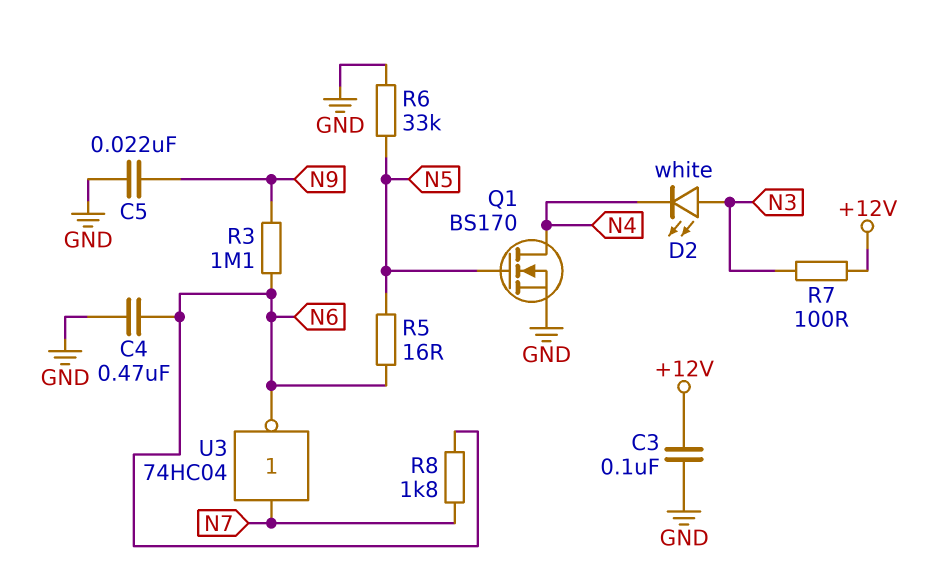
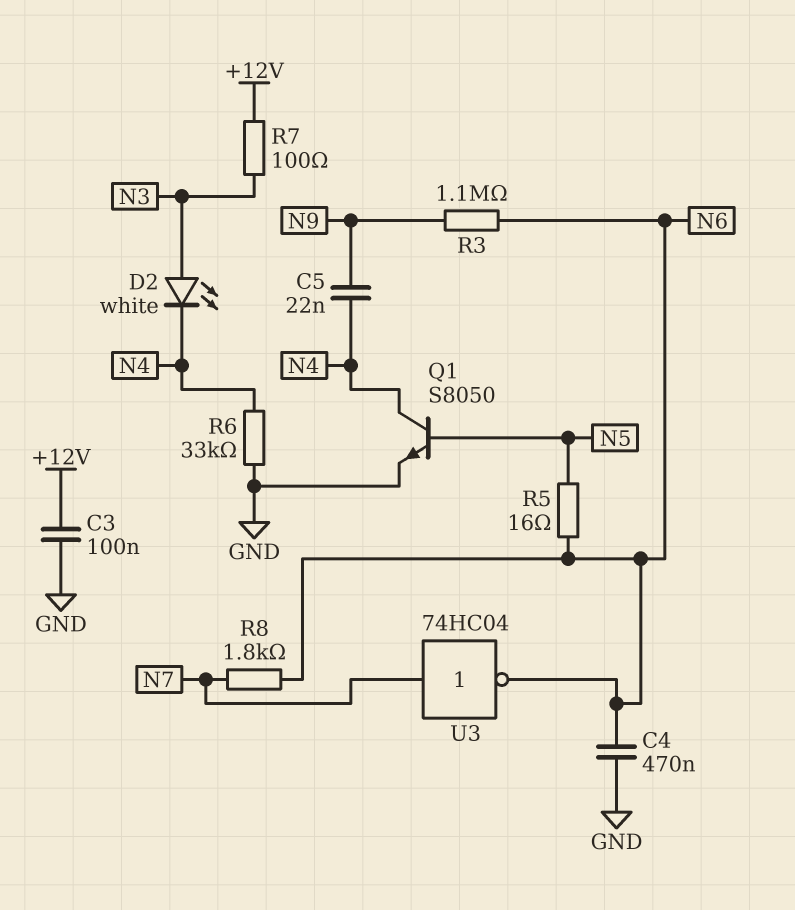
C5: 22nF (GND, N9) -> 22nF (N4, N9)
Q1: NMOS BS170 (G N5, D N4, S GND) -> NPN S8050 (B N5, C N4, E GND)
R6: 33k (GND, N5) -> 33k (GND, N4)

